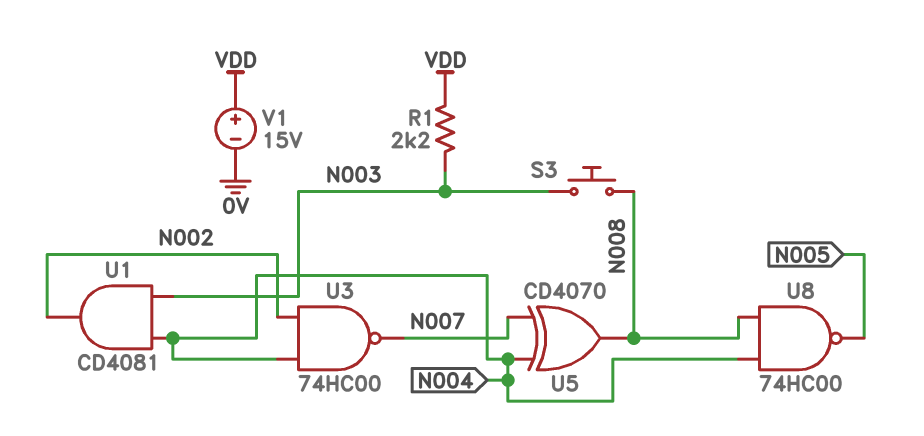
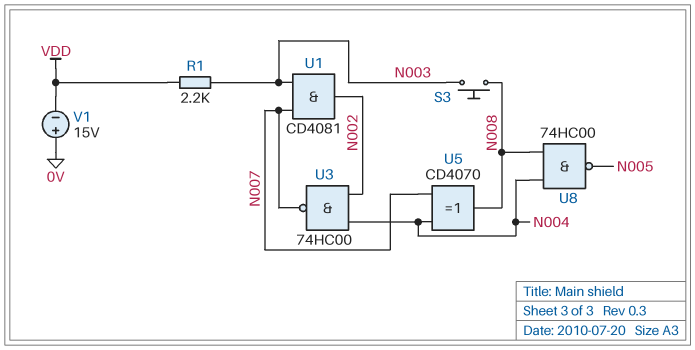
U1: AND CD4081 (in N003, in N004, out N002) -> AND CD4081 (in N003, in N007, out N002)
V1: 15V (plus VDD, minus 0V) -> 15V (plus 0V, minus VDD)

